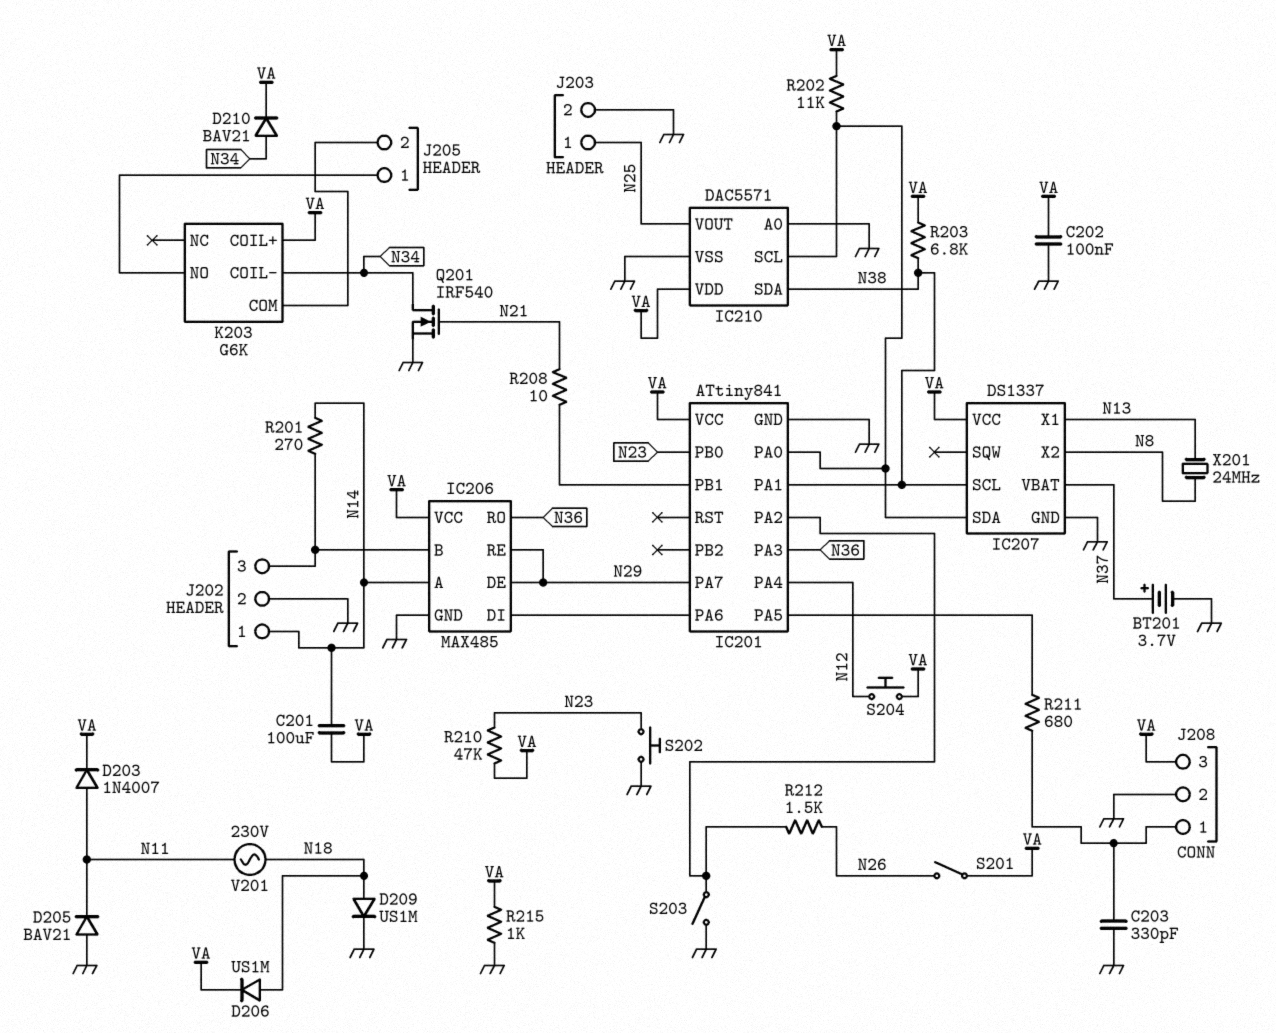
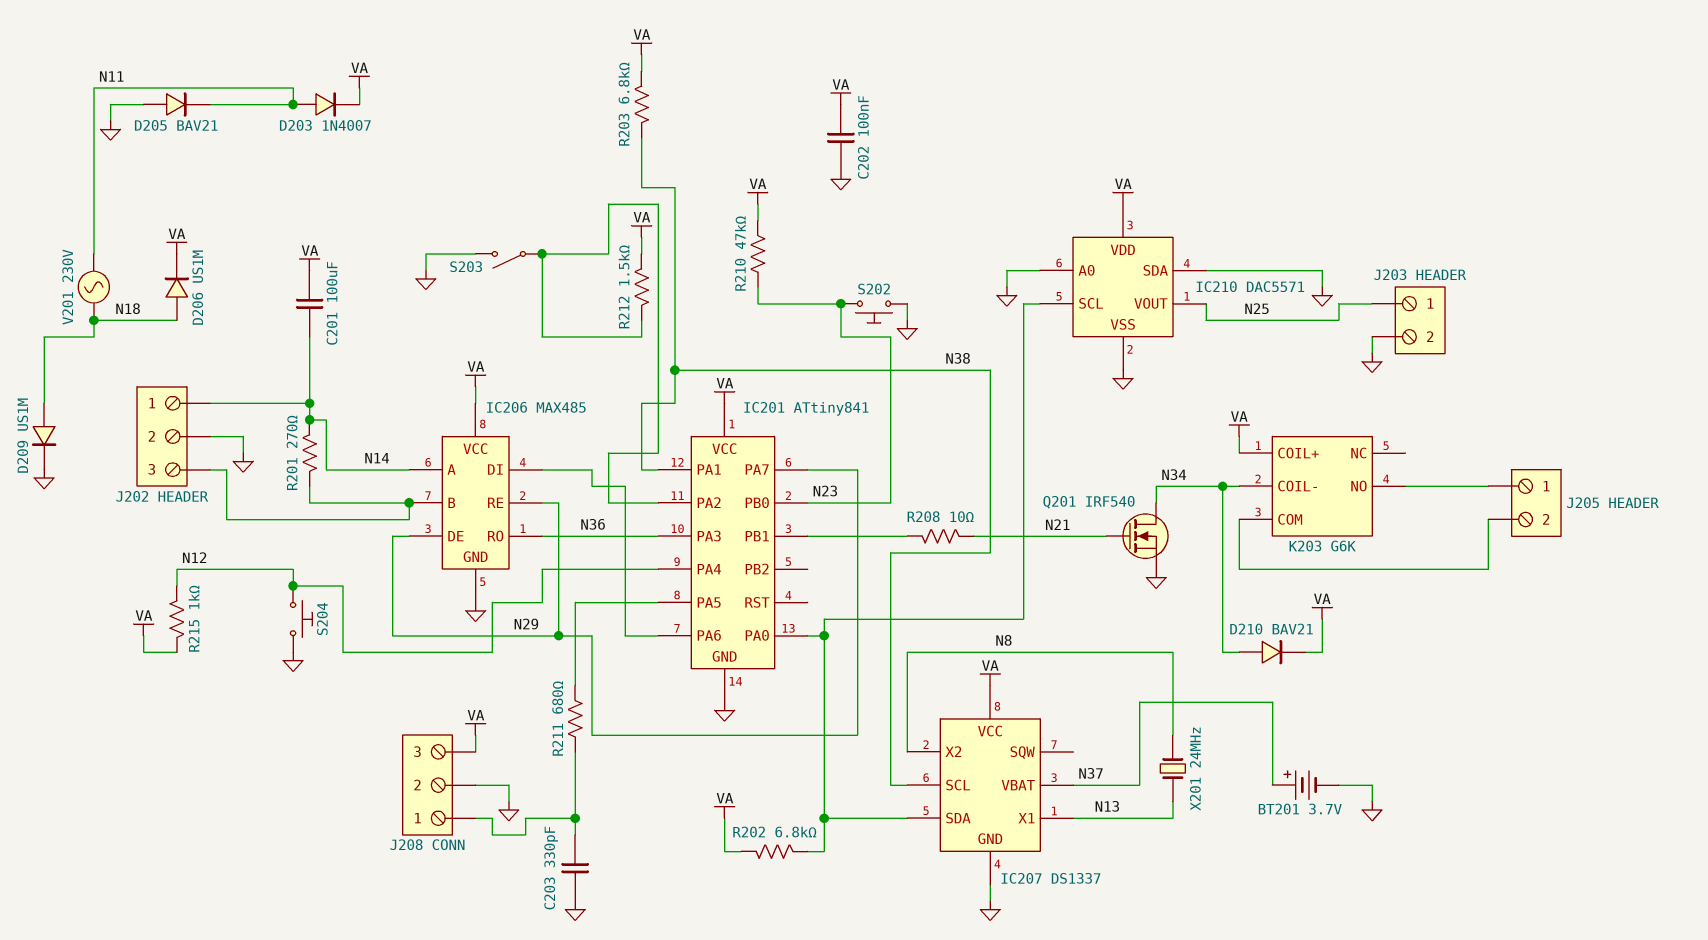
IC210 pin SDA: N38 -> GND
R202: 11k (IC201/PA0, VA) -> 6.8k (IC201/PA0, VA)
R212: 1.5k (IC201/PA2, N26) -> 1.5k (IC201/PA2, VA)
R215: 1k (GND, VA) -> 1k (N12, VA)
S201: switch (N26, VA) -> none
S204: button (N12, VA) -> button (GND, N12)

